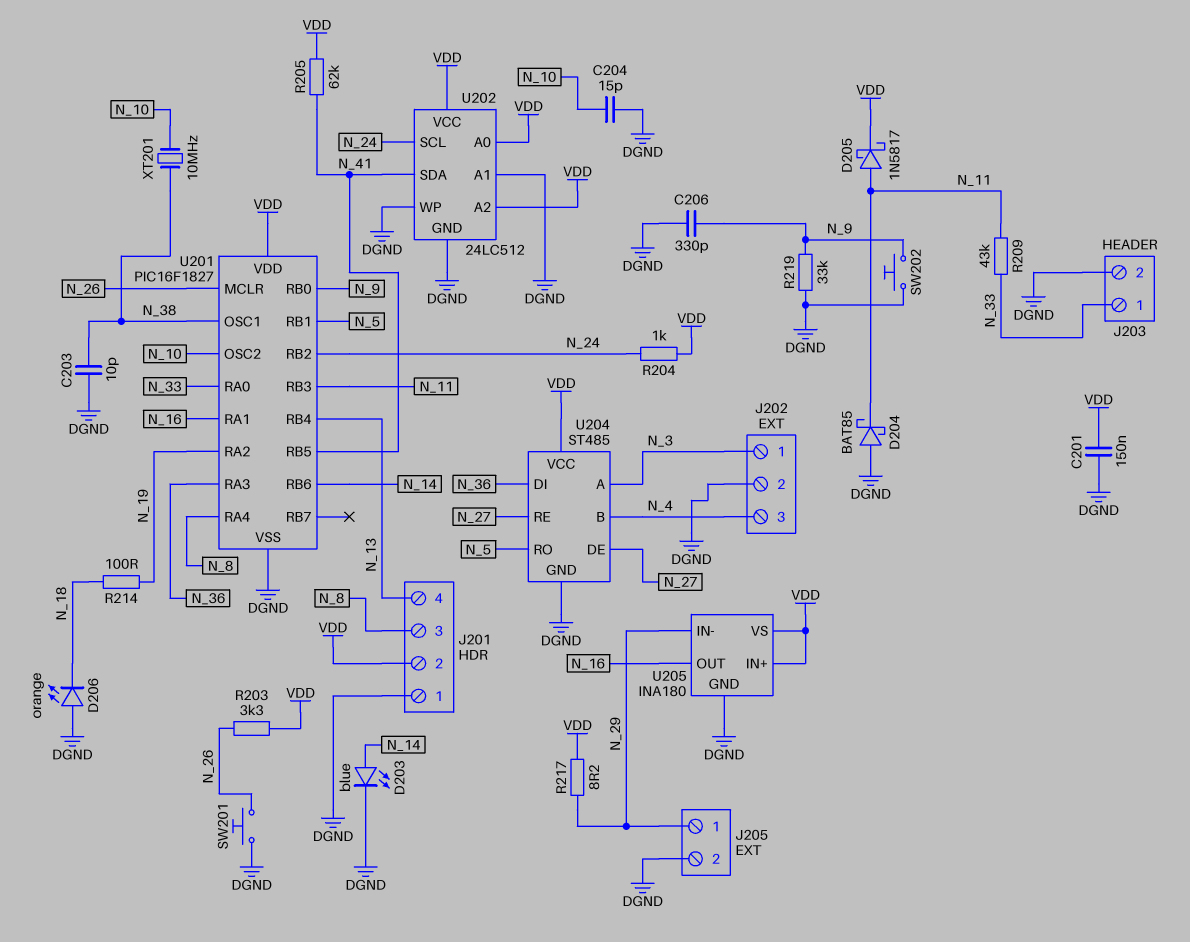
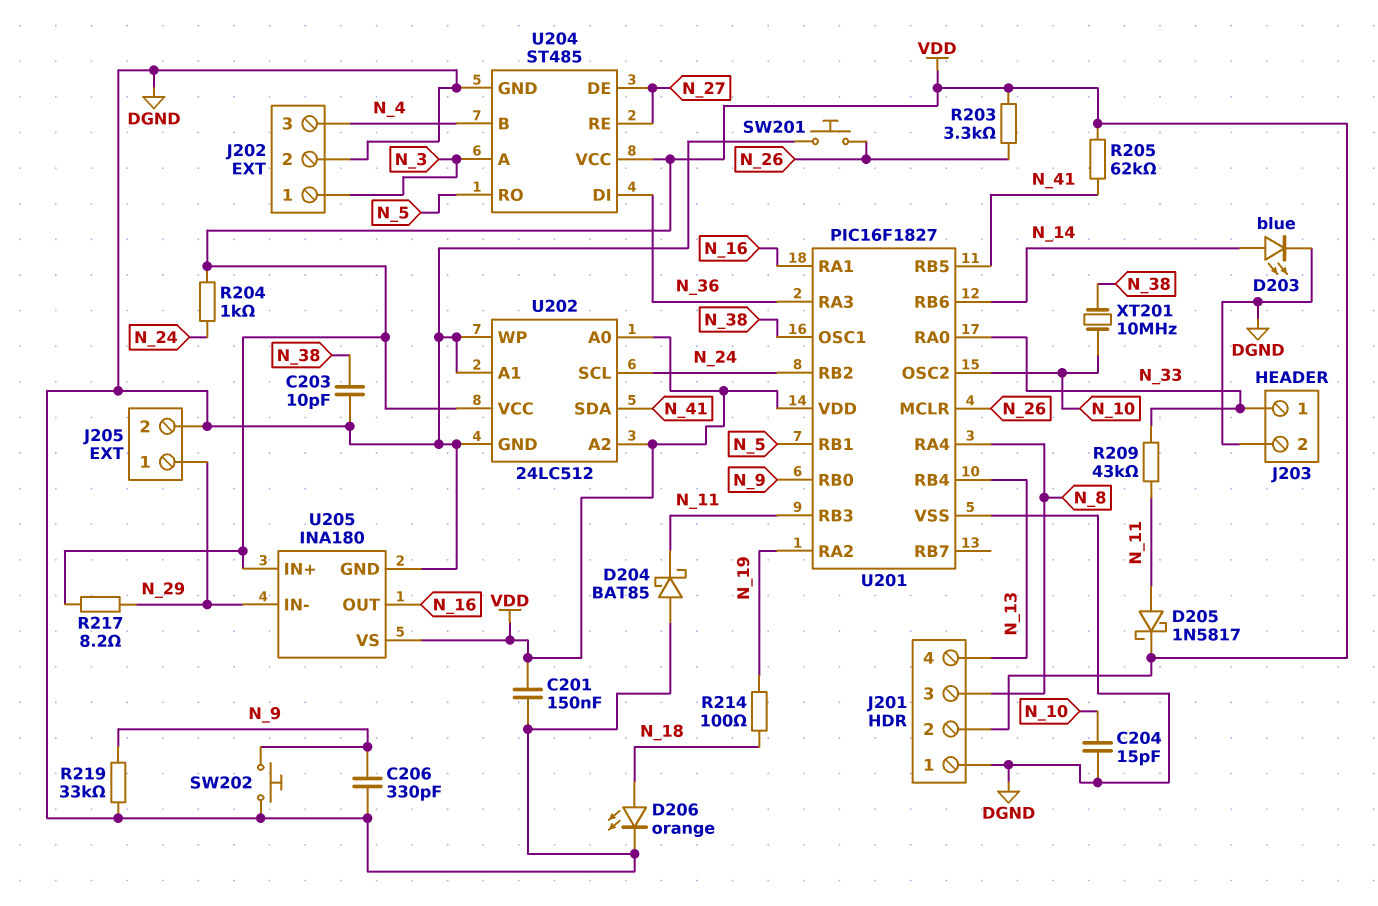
D206: LED orange (A DGND, K N_18) -> LED orange (A N_18, K DGND)

